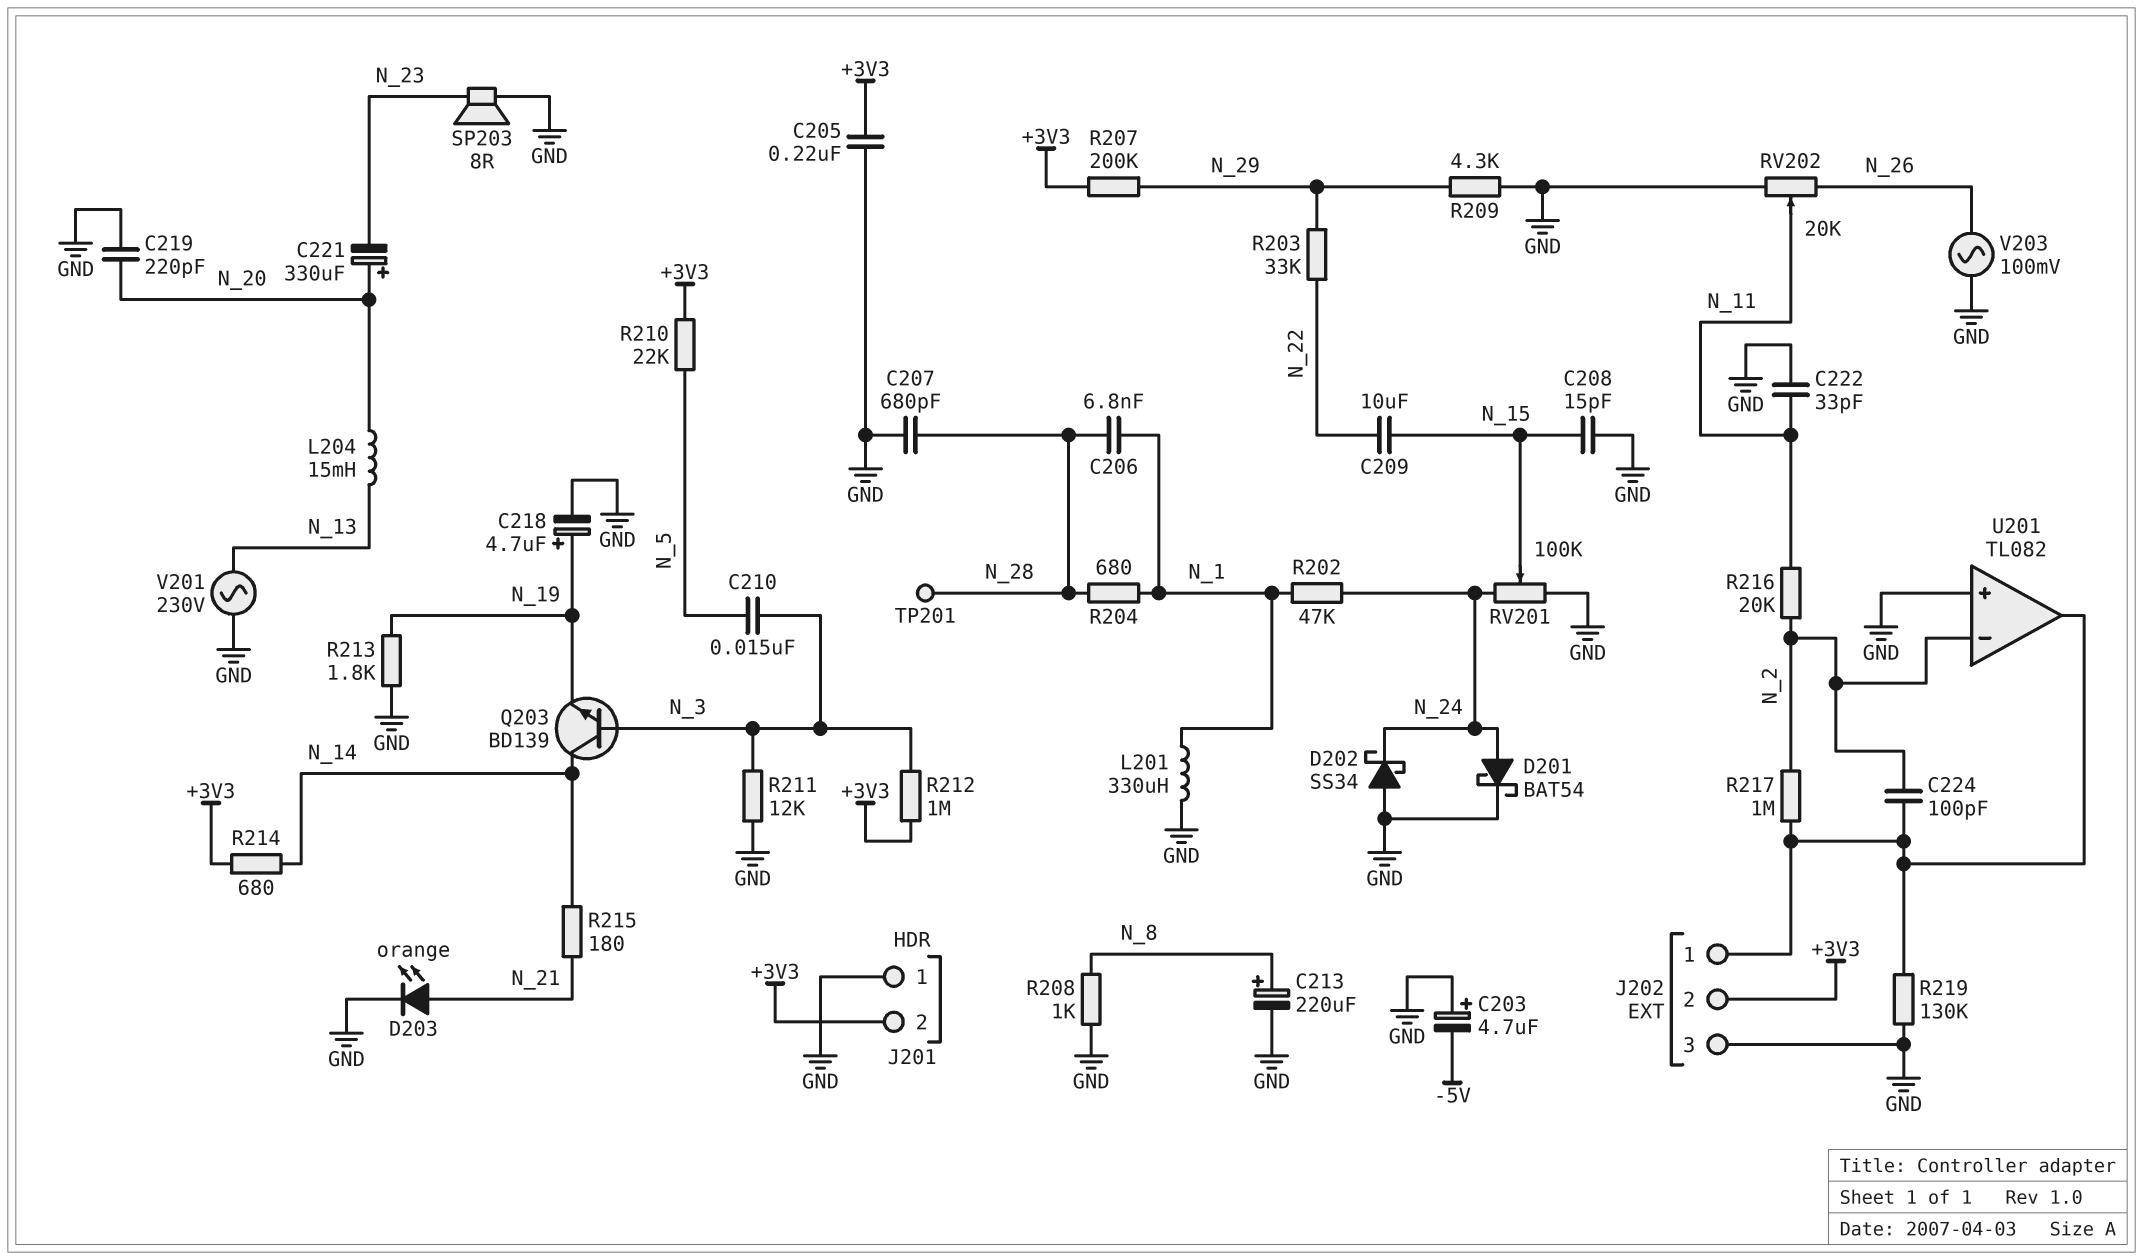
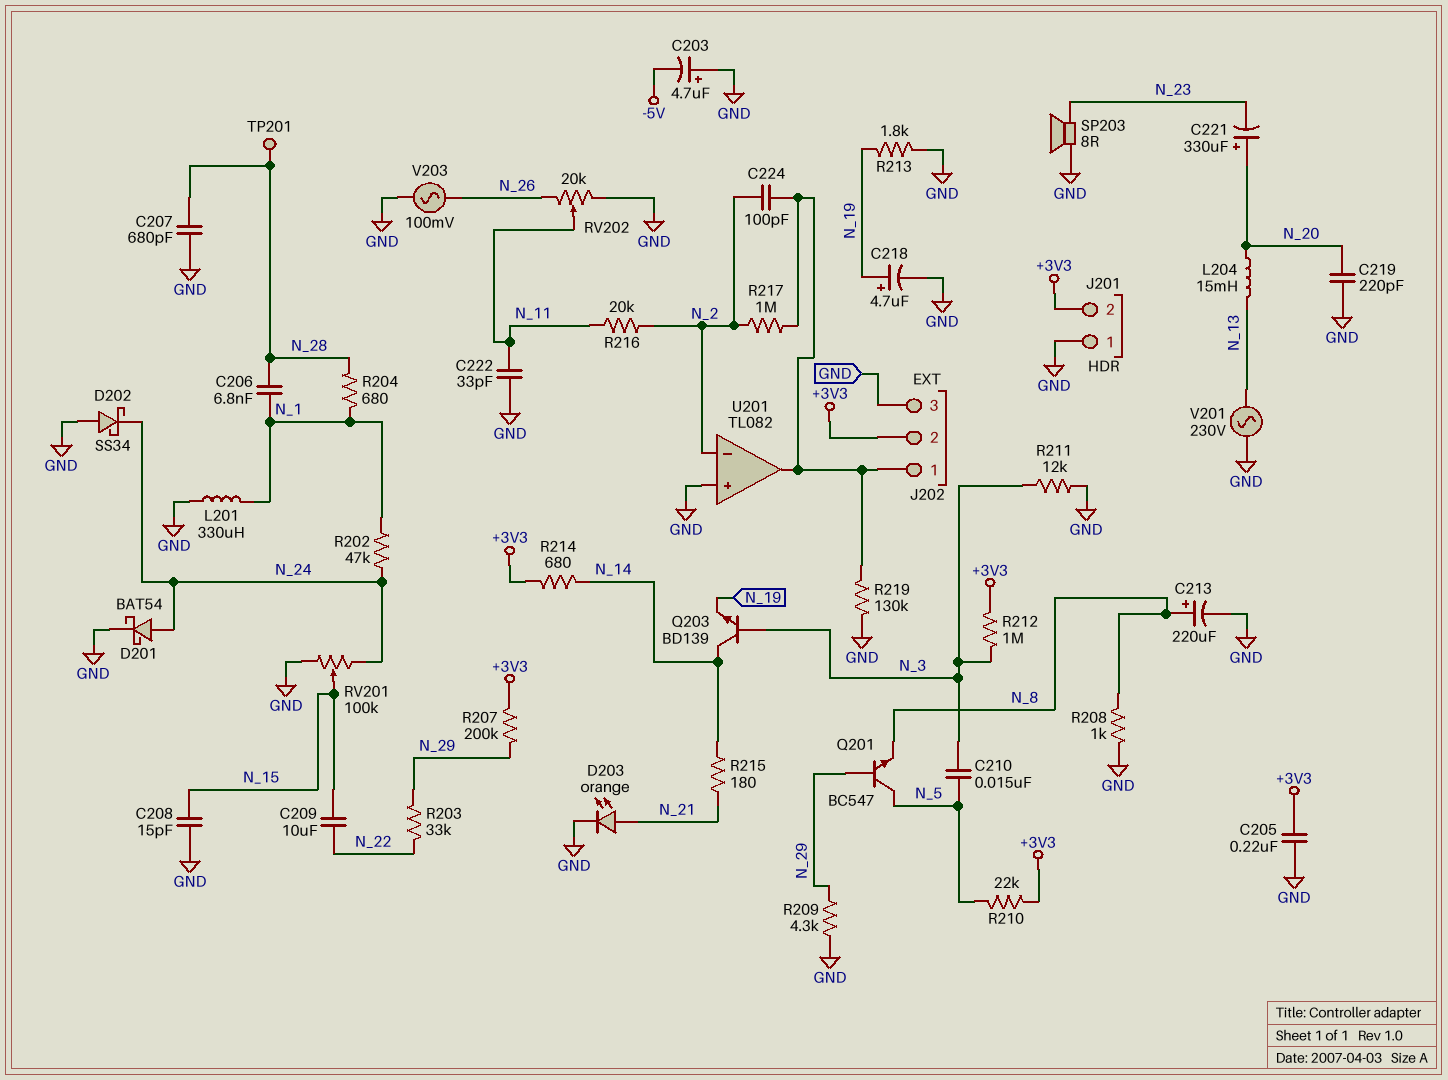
Q201: none -> NPN BC547 (B N_29, C N_5, E N_8)

